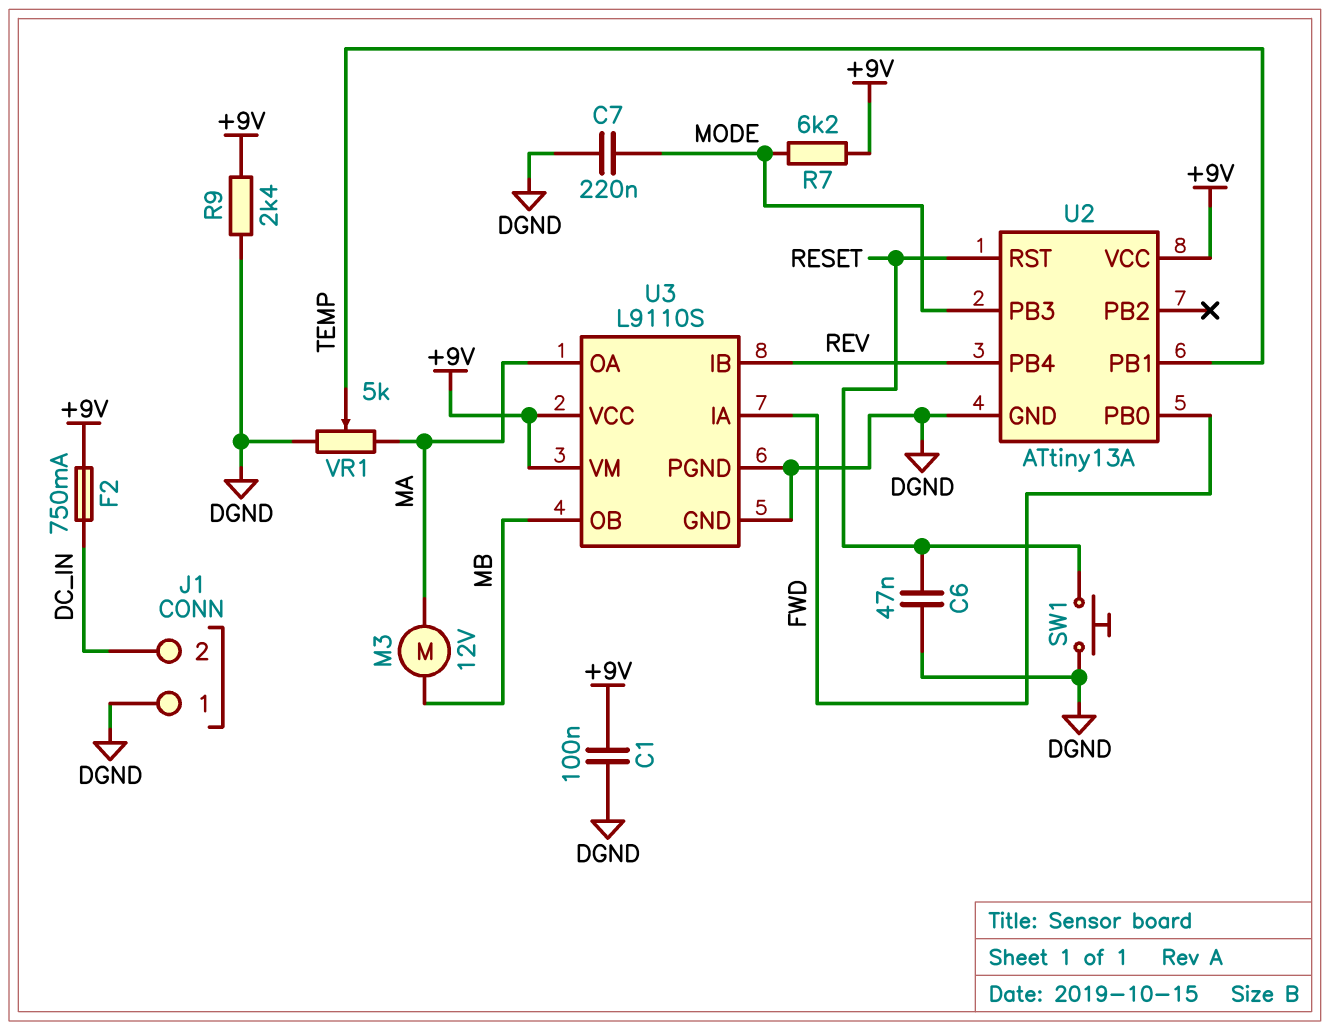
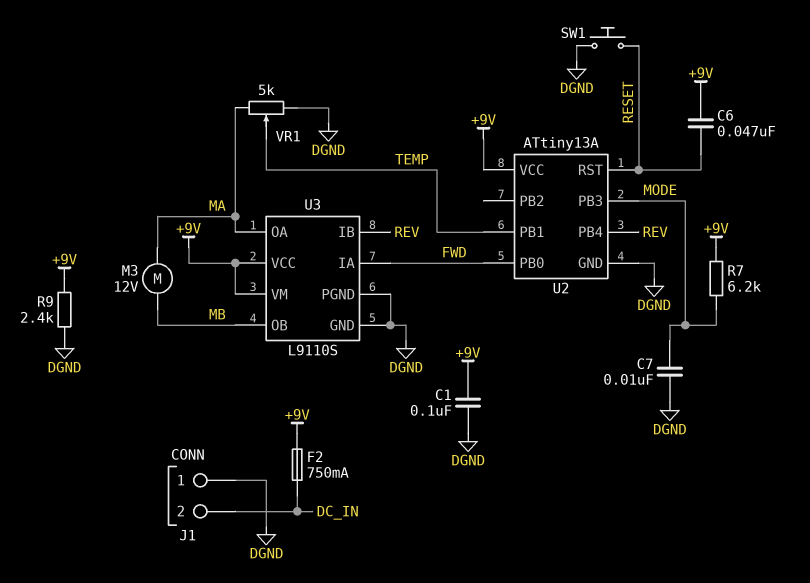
C6: 47nF (DGND, RESET) -> 47nF (+9V, RESET)
C7: 220nF (DGND, MODE) -> 10nF (DGND, MODE)

